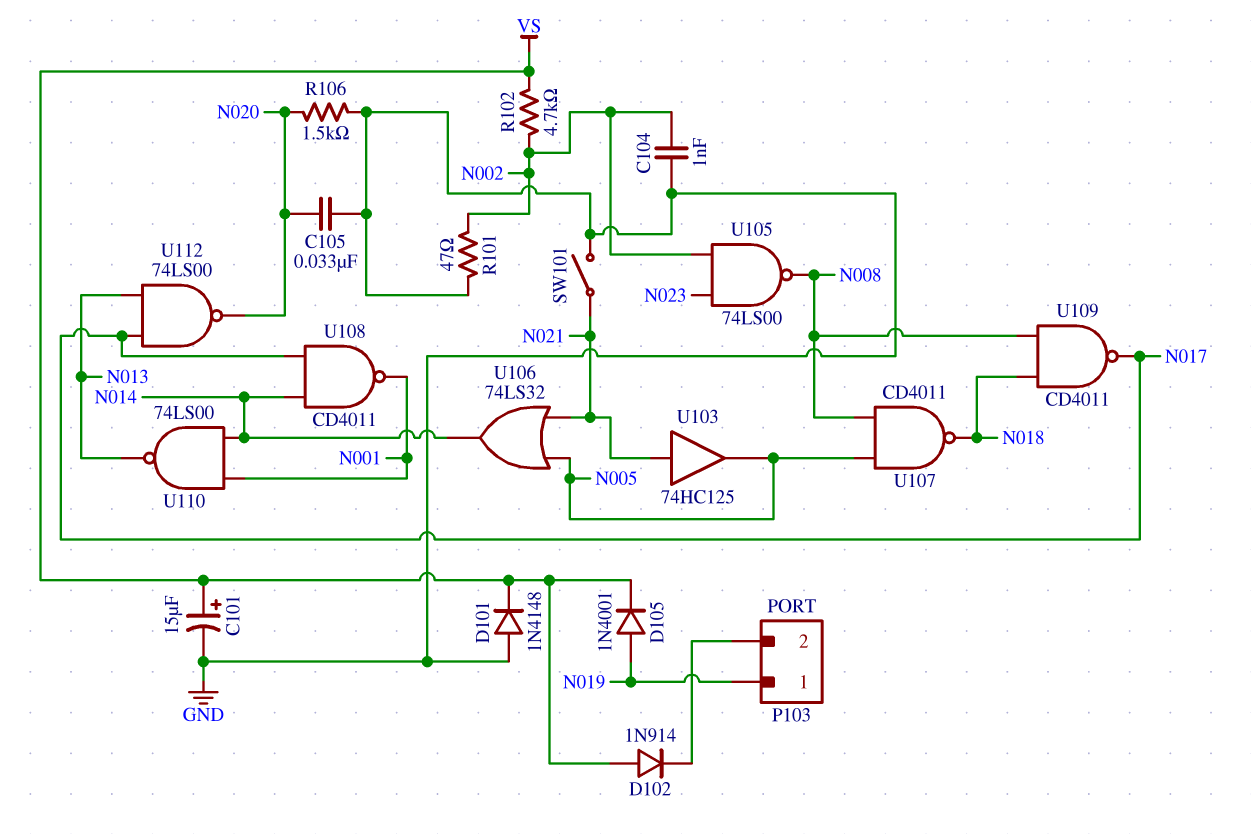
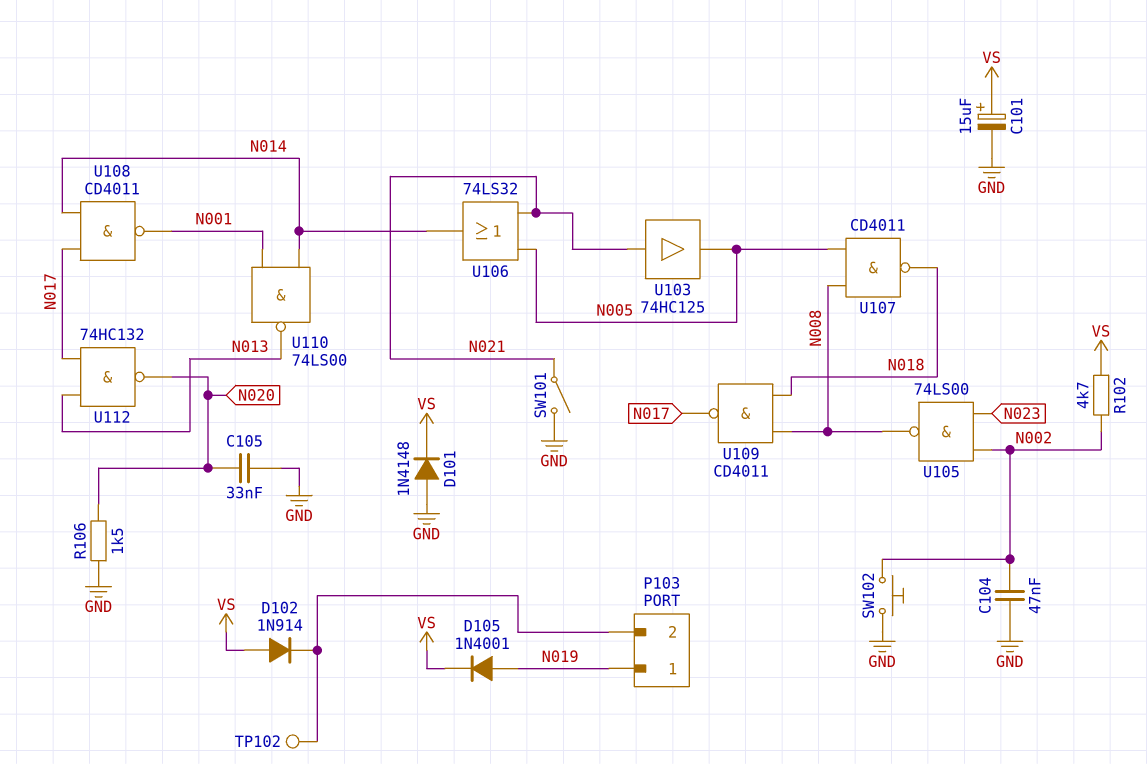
C104: 1nF (GND, N002) -> 47nF (GND, N002)
R101: 47 (GND, N002) -> none
SW102: none -> button (GND, N002)
TP102: none -> test point (P103/2)
U112: NAND 74LS00 (in N013, in N017, out N020) -> NAND 74HC132 (in N013, in N017, out N020)

